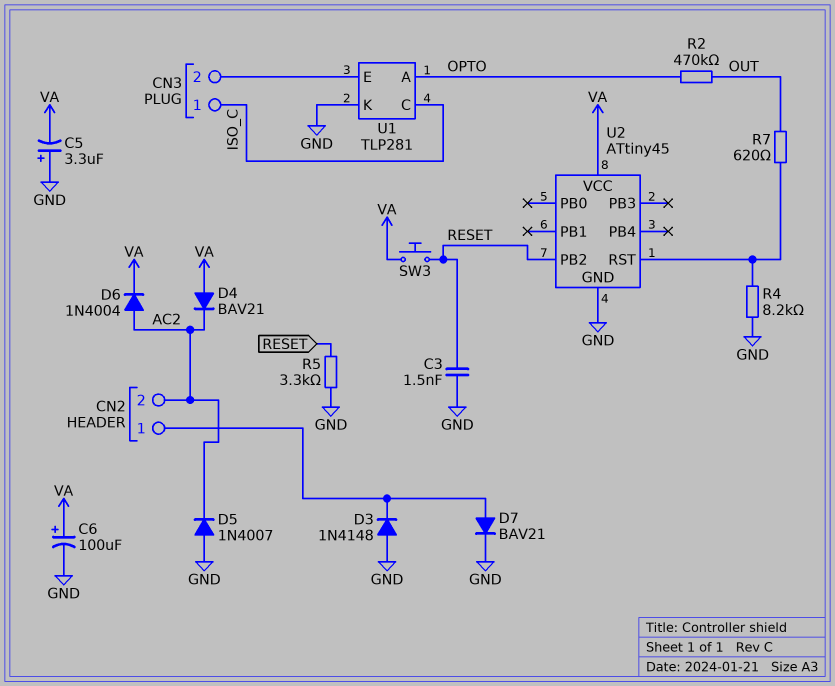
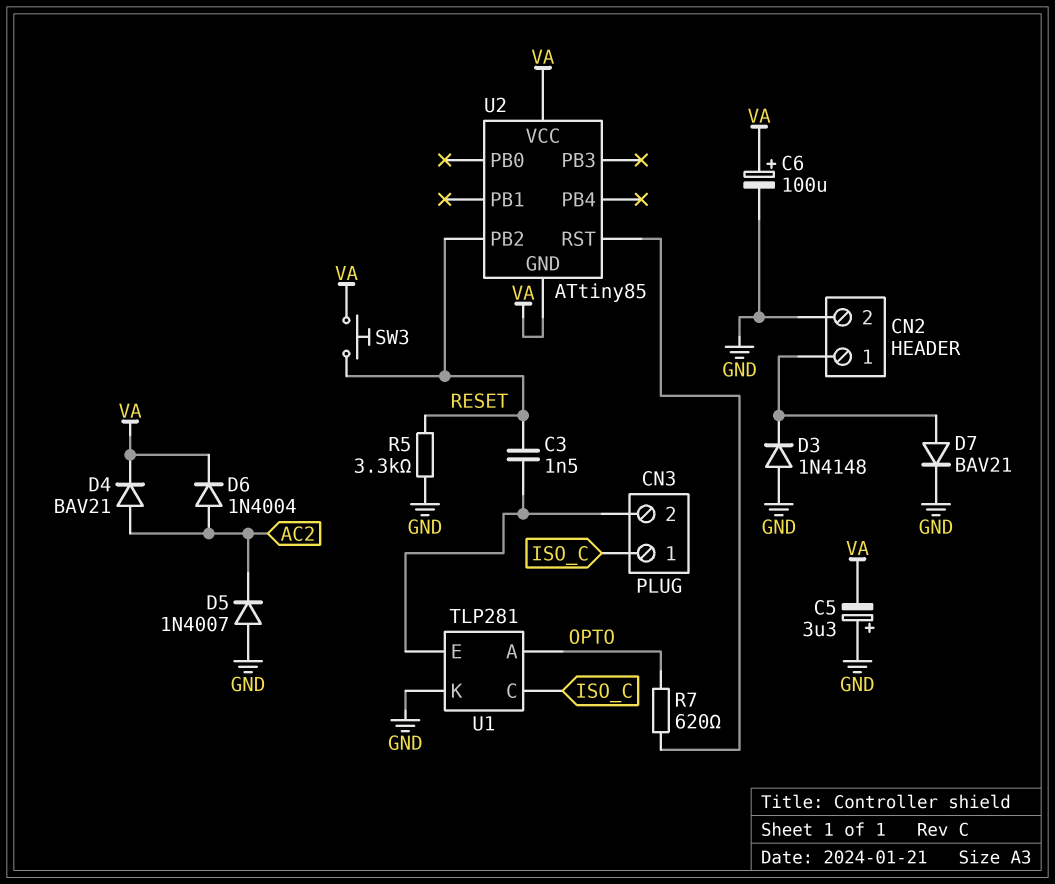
C3: 1.5nF (GND, RESET) -> 1.5nF (CN3/2, RESET)
CN2 pin 2: AC2 -> GND
D4: diode BAV21 (A VA, K AC2) -> diode BAV21 (A AC2, K VA)
R2: 470k (OPTO, OUT) -> none
R4: 8.2k (GND, U2/RST) -> none
R7: 620 (OUT, U2/RST) -> 620 (OPTO, U2/RST)
U2: ATtiny45 -> ATtiny85
U2 pin GND: GND -> VA

